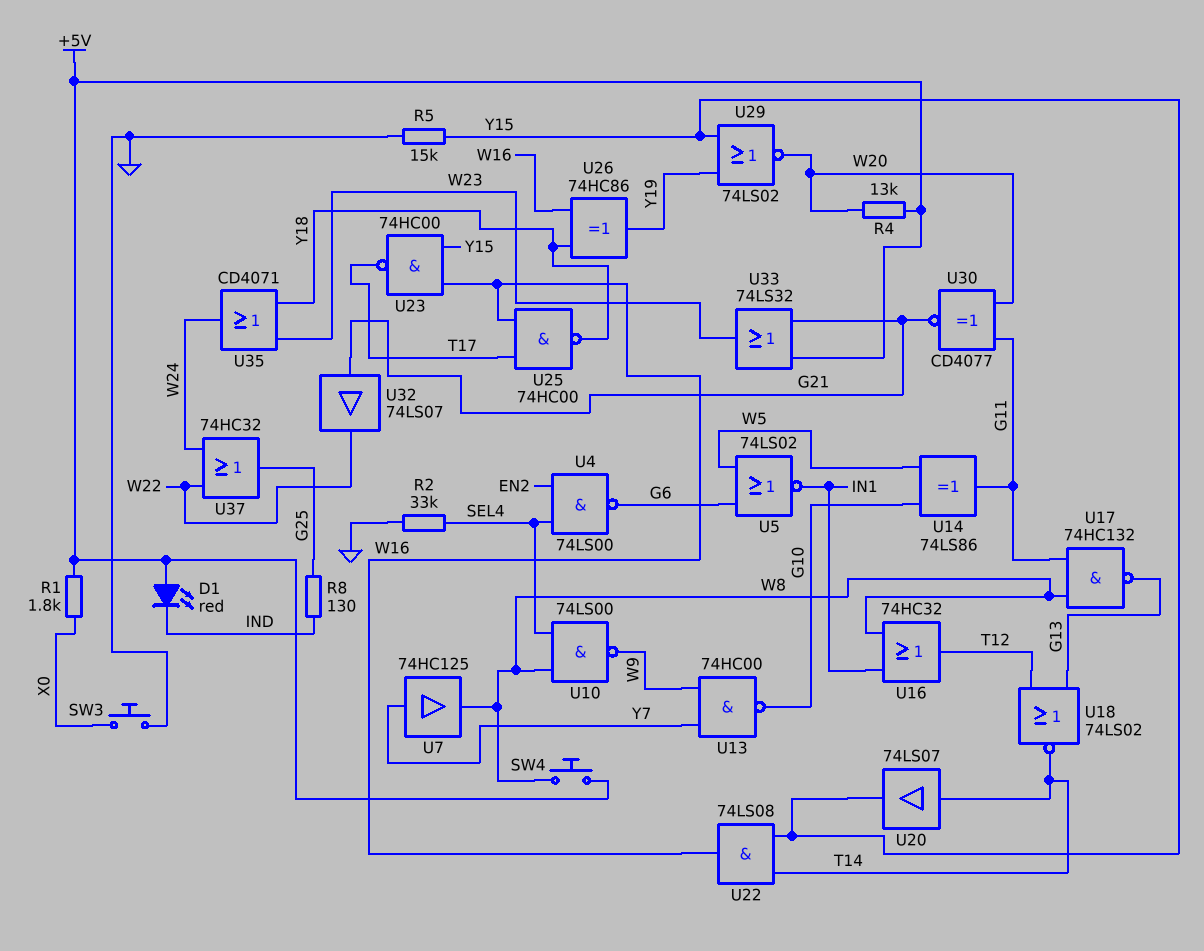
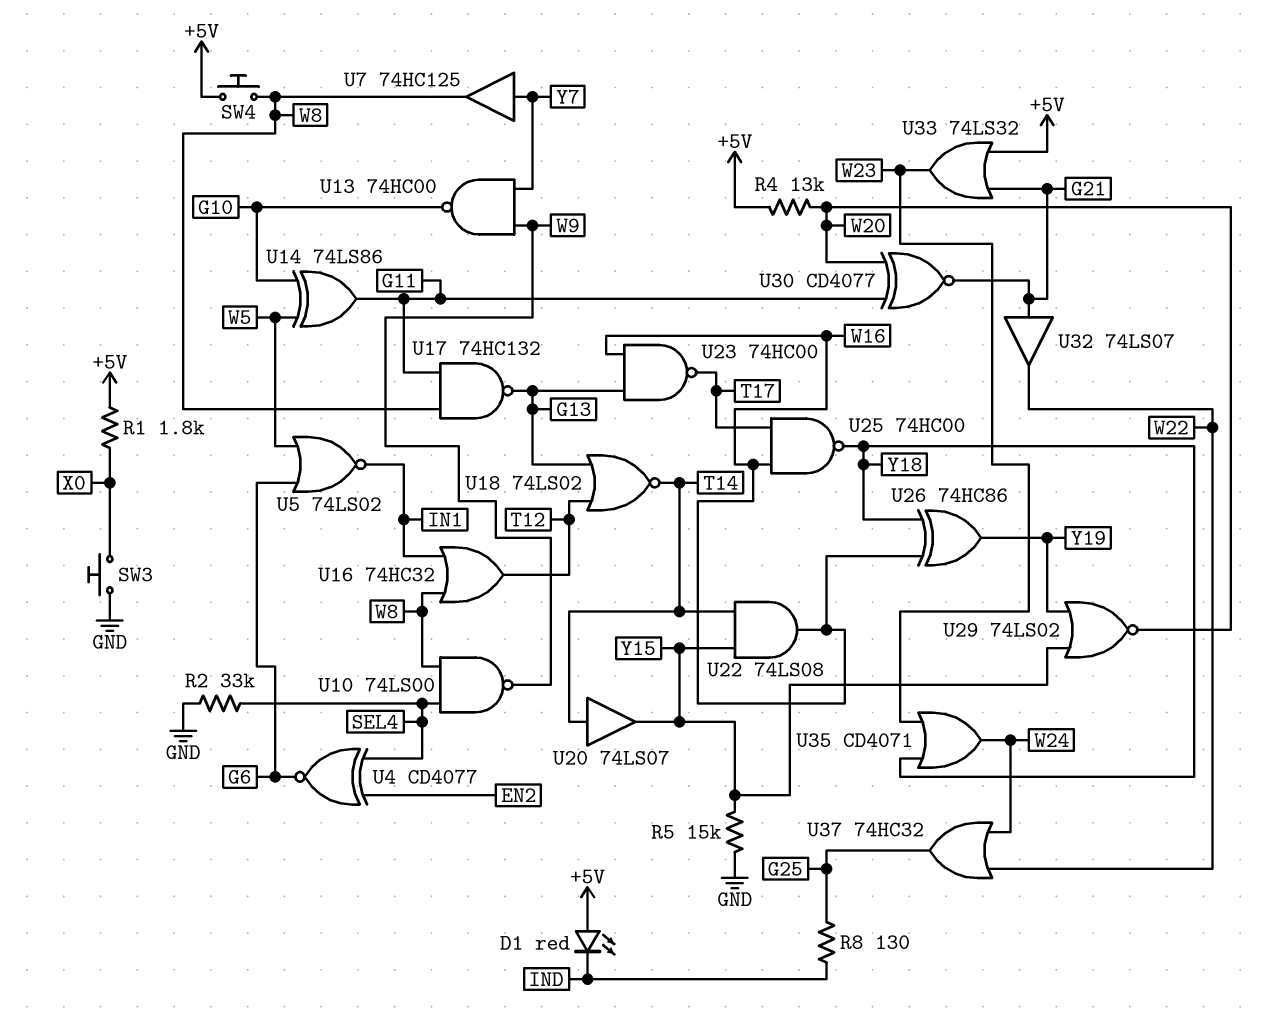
U4: NAND 74LS00 (in EN2, in SEL4, out G6) -> XNOR CD4077 (in EN2, in SEL4, out G6)
U23: NAND 74HC00 (in W16, in Y15, out T17) -> NAND 74HC00 (in G13, in W16, out T17)

